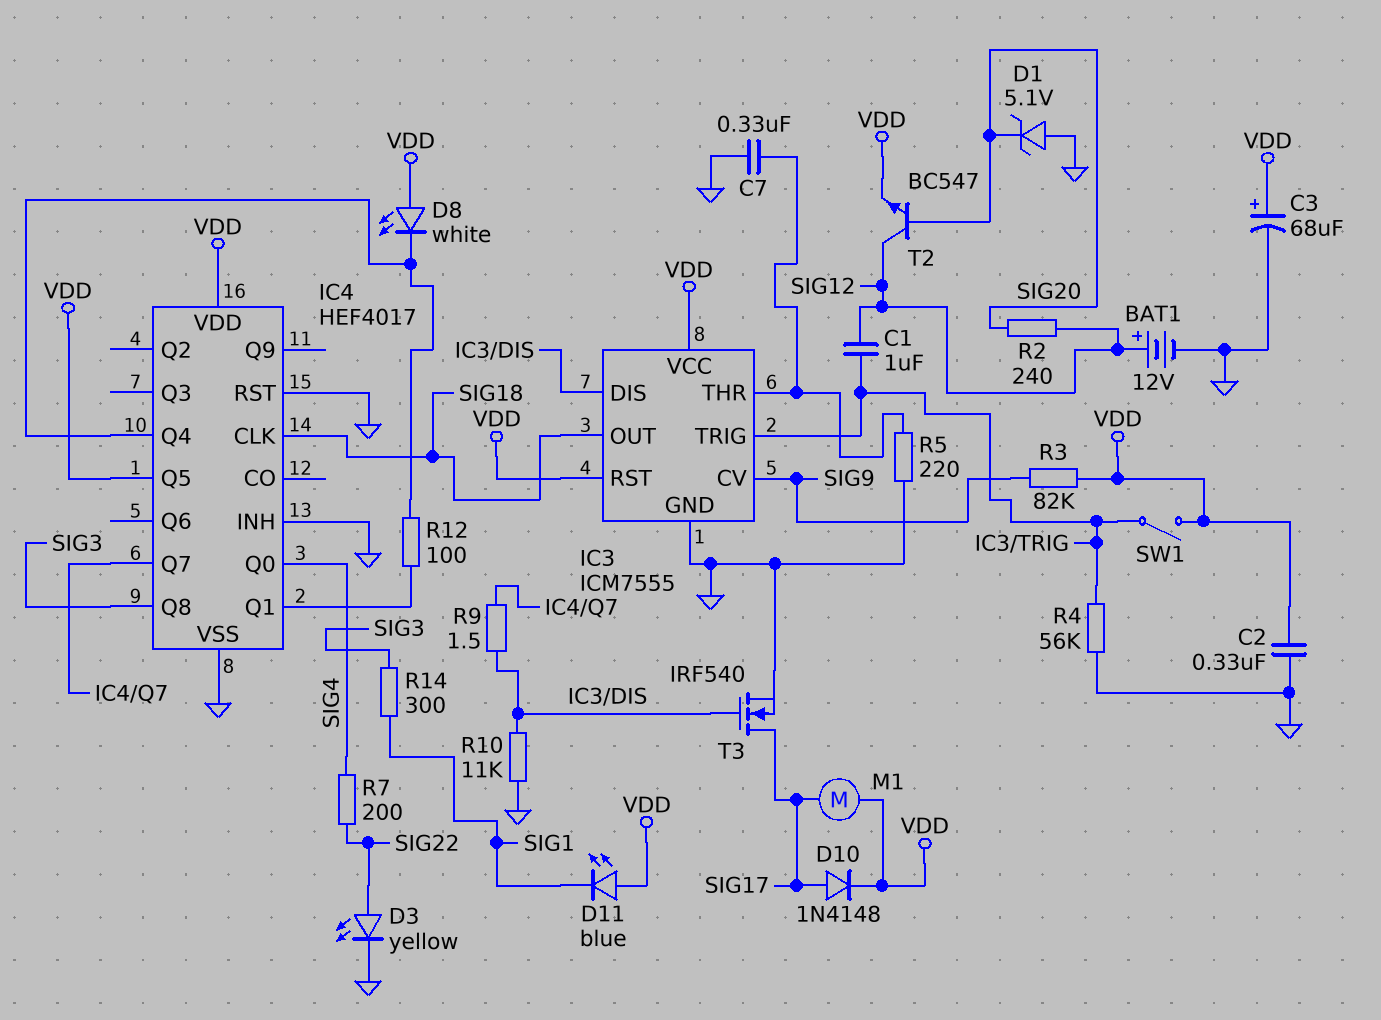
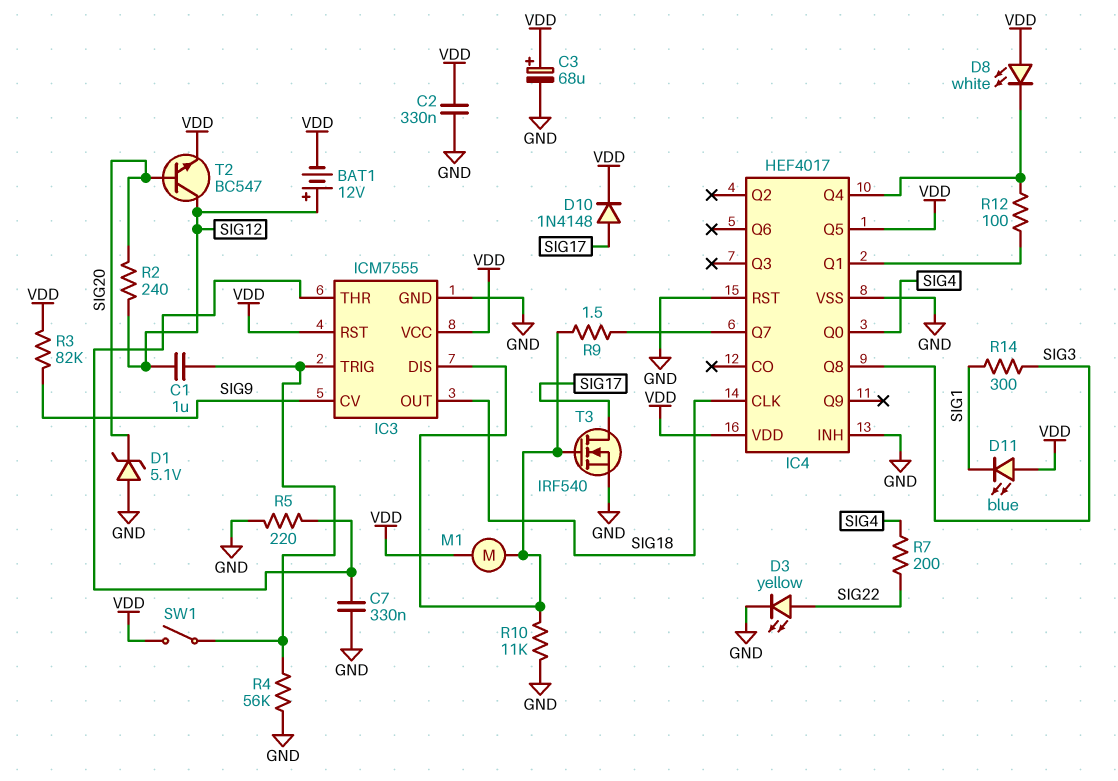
BAT1: 12V (plus SIG12, minus GND) -> 12V (plus SIG12, minus VDD)
M1: motor (SIG17, VDD) -> motor (IC3/DIS, VDD)

